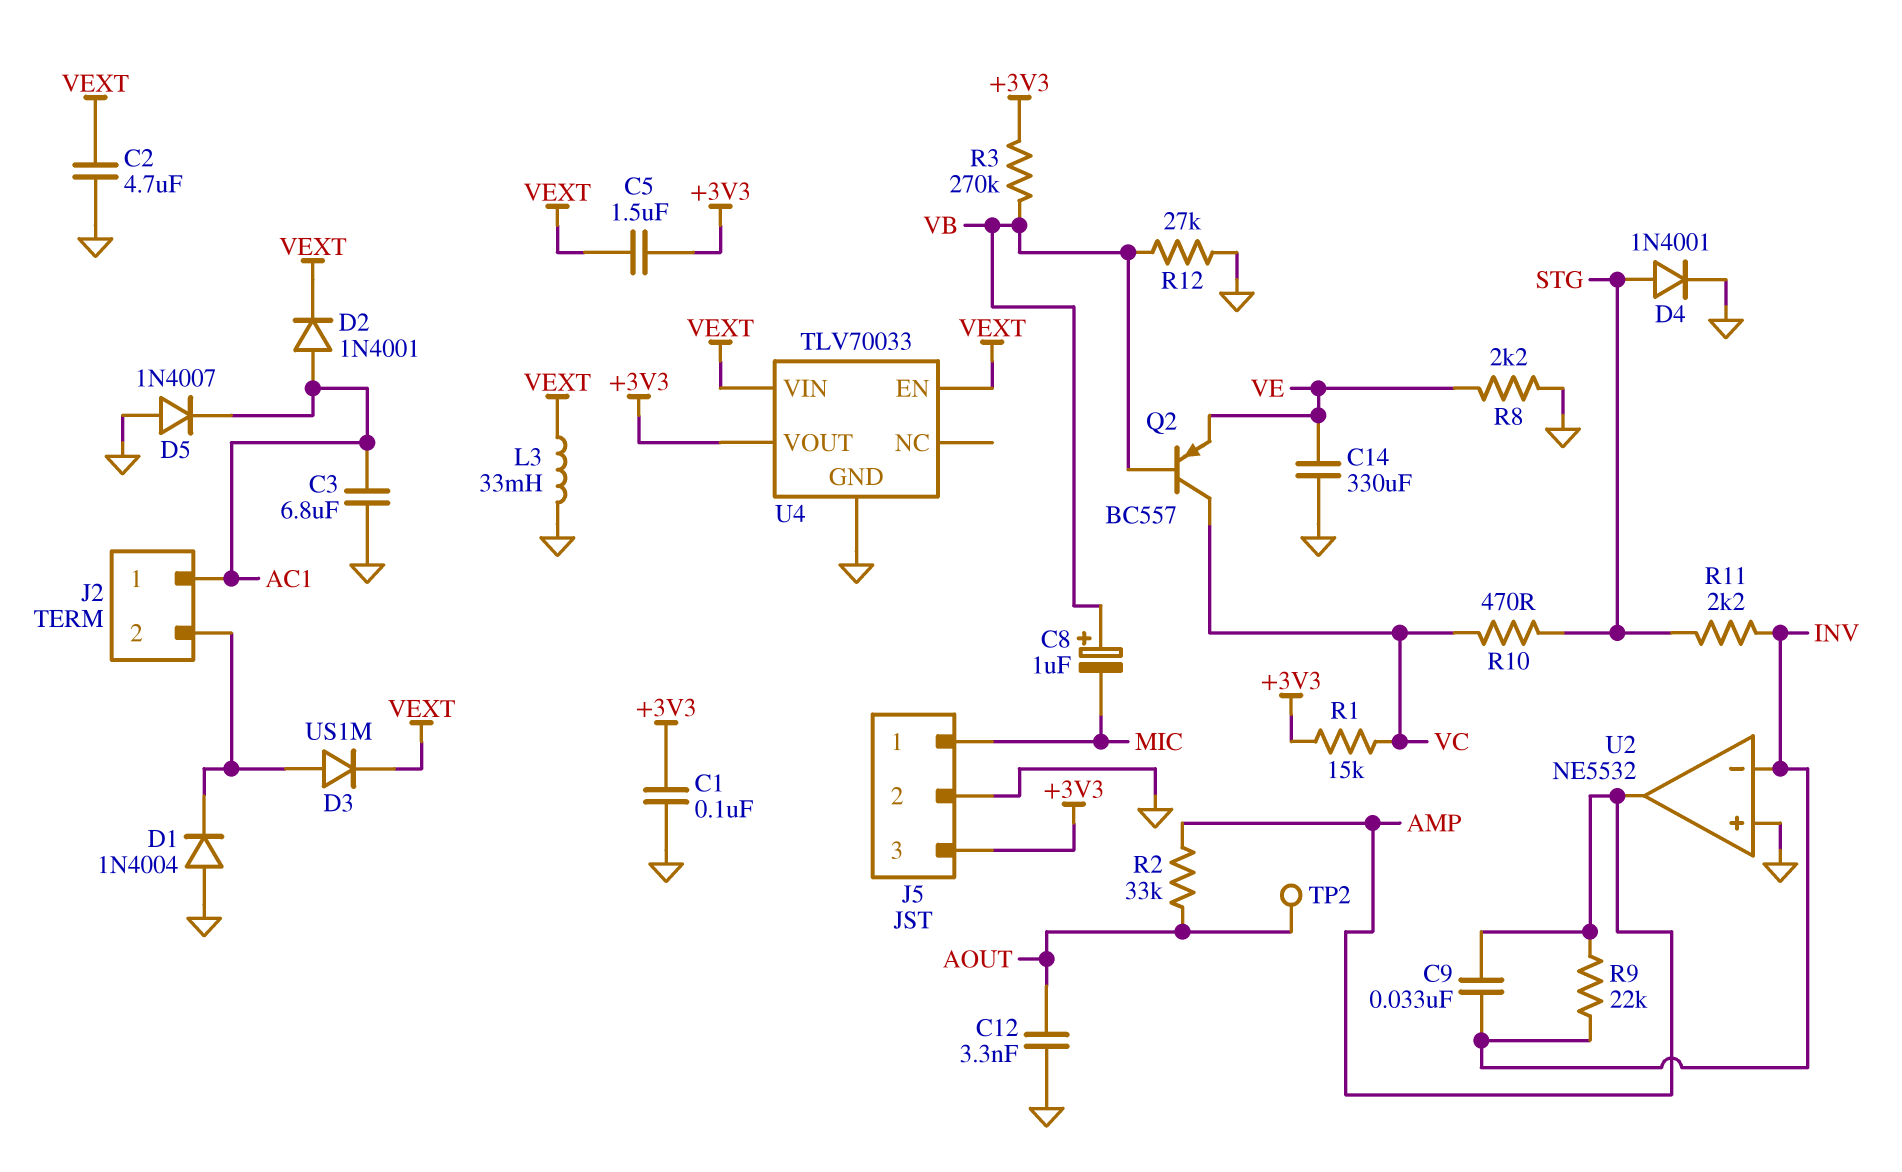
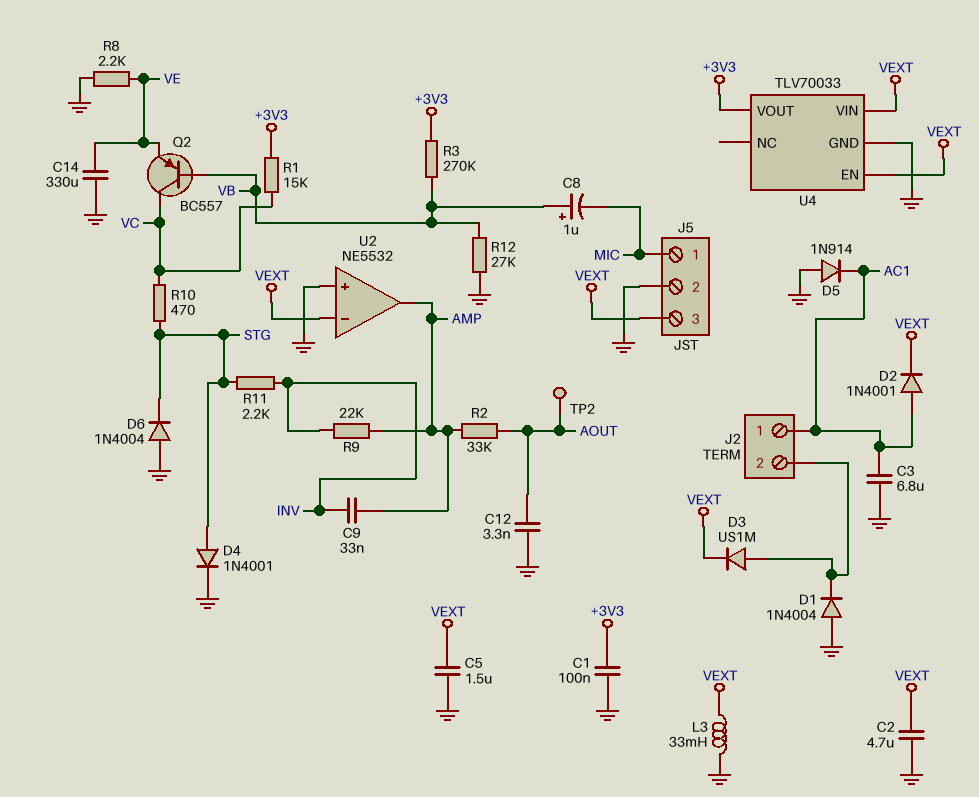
C5: 1.5uF (+3V3, VEXT) -> 1.5uF (GND, VEXT)
D5: diode 1N4007 (A GND, K AC1) -> diode 1N914 (A GND, K AC1)
D6: none -> diode 1N4004 (A GND, K STG)
J5 pin 3: +3V3 -> VEXT
U2 pin in-: INV -> VEXT

